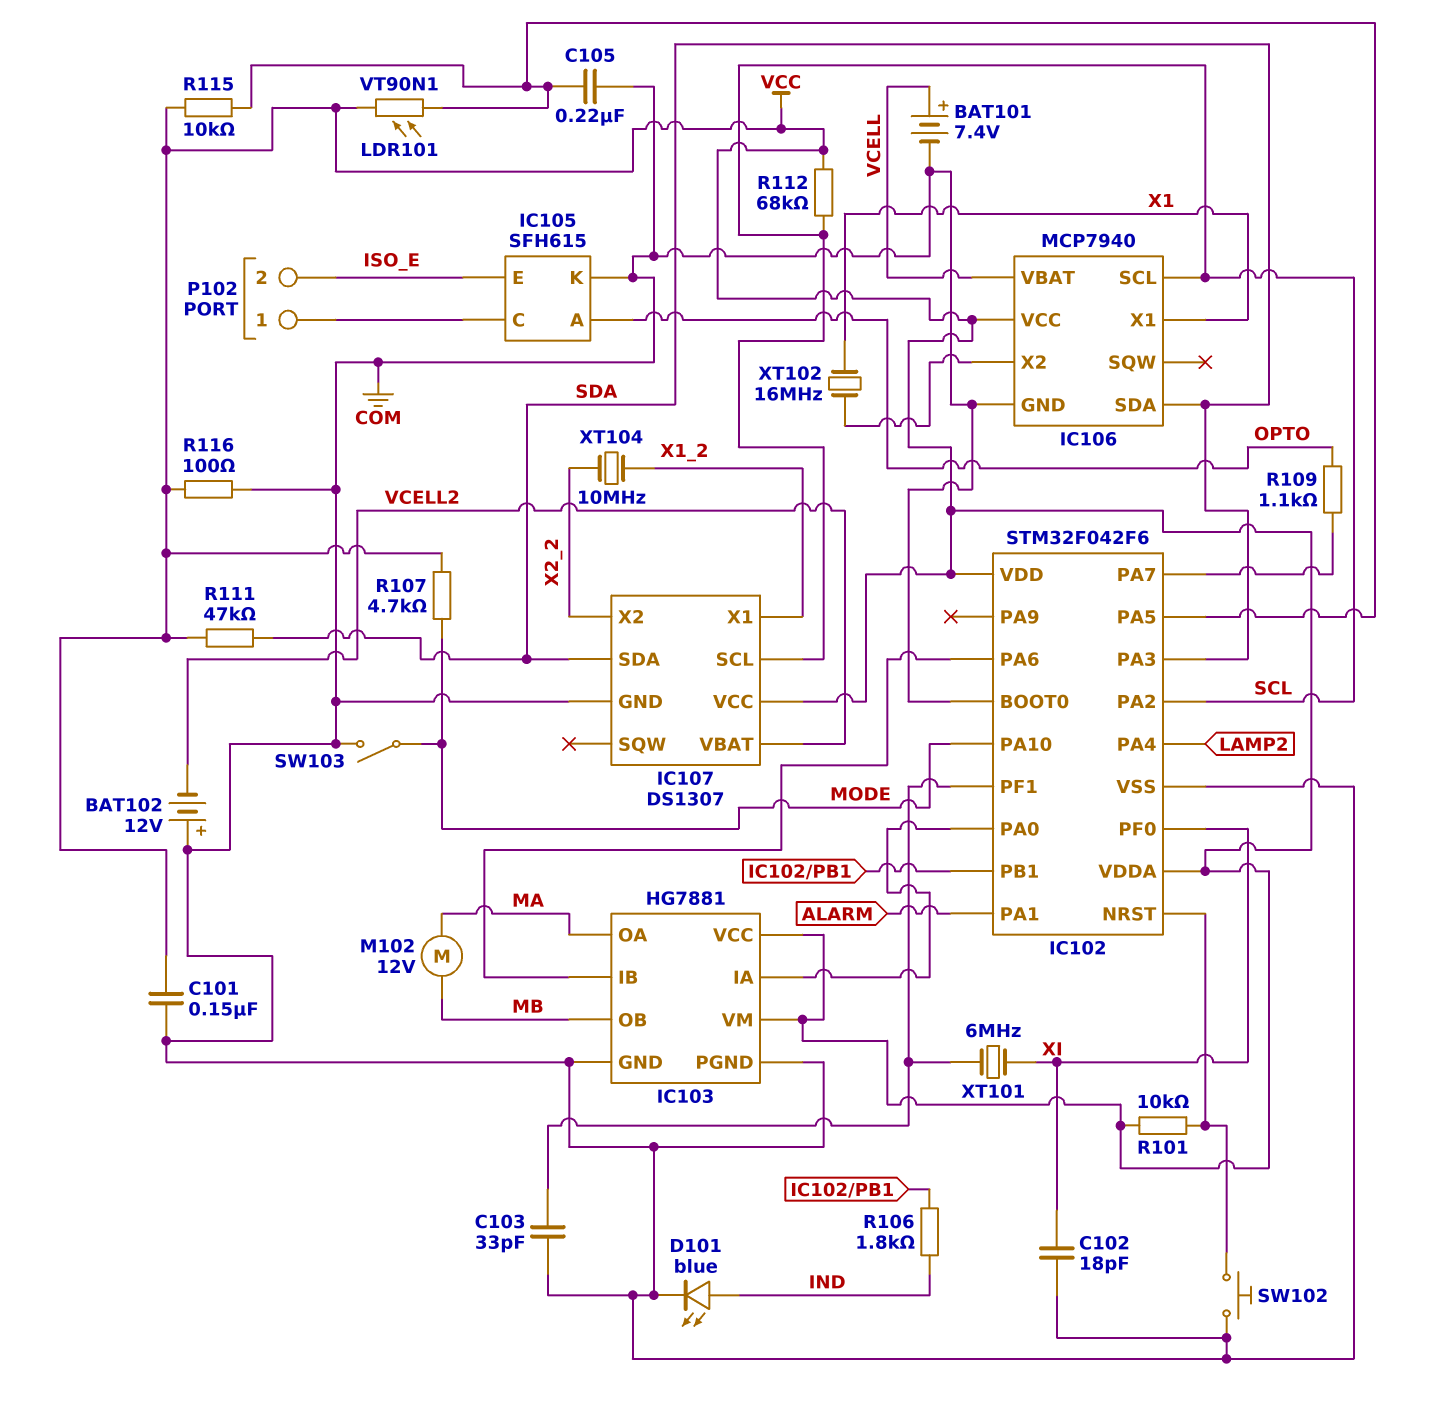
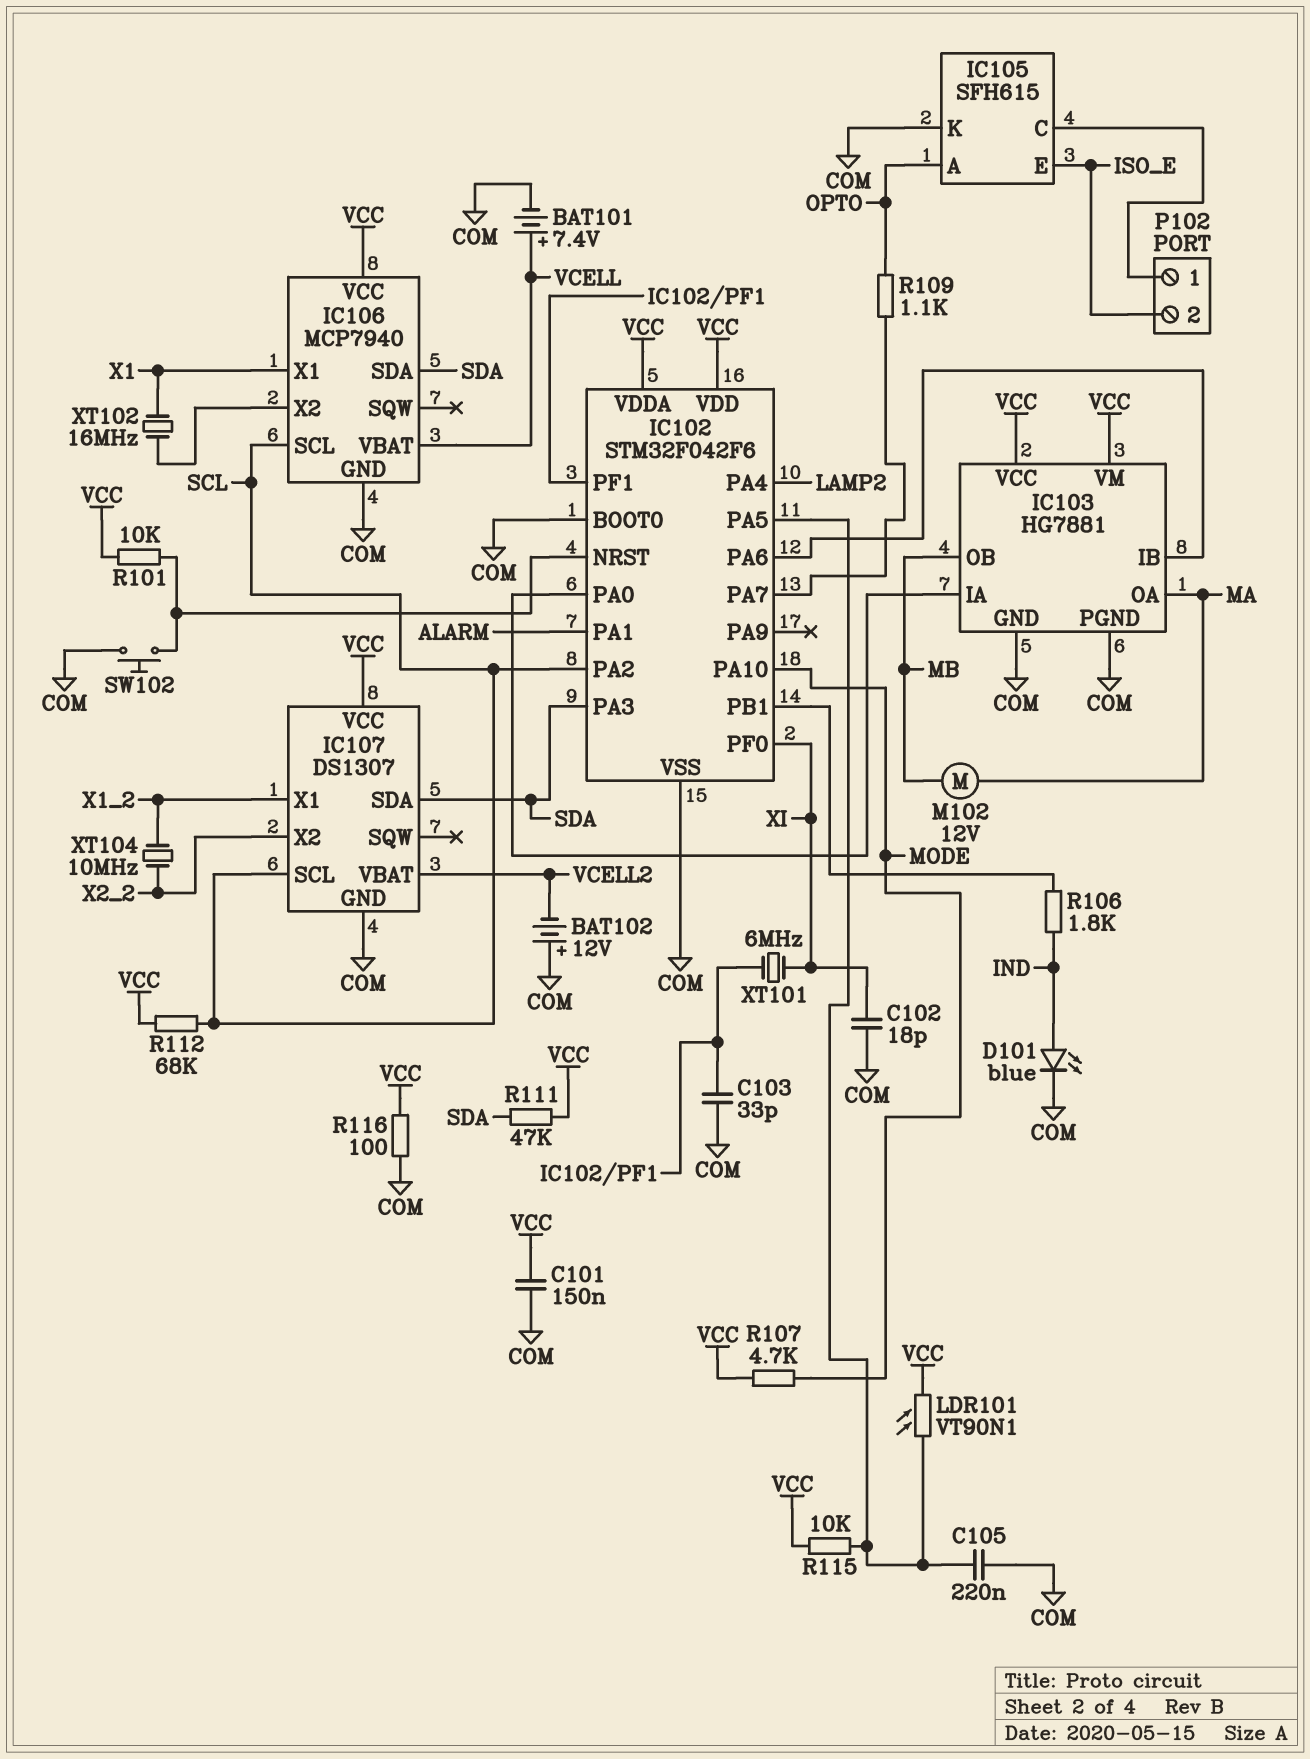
SW103: switch (COM, MODE) -> none

